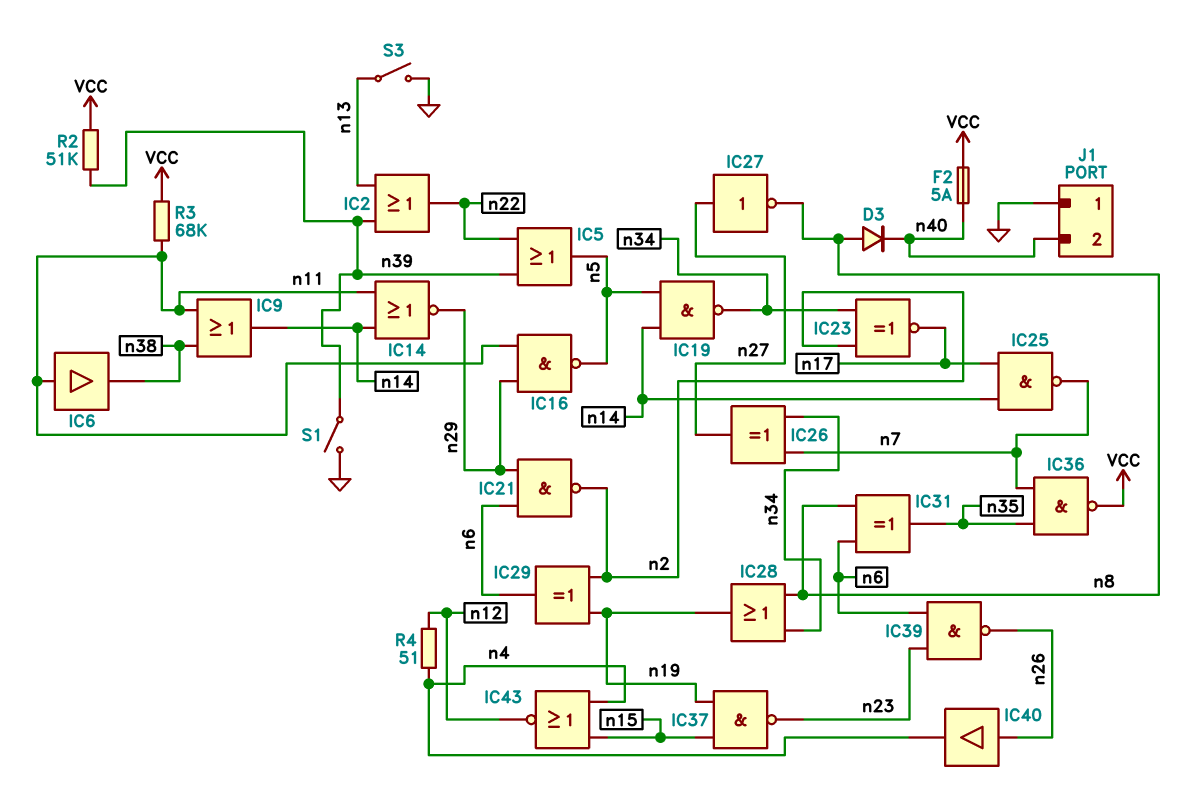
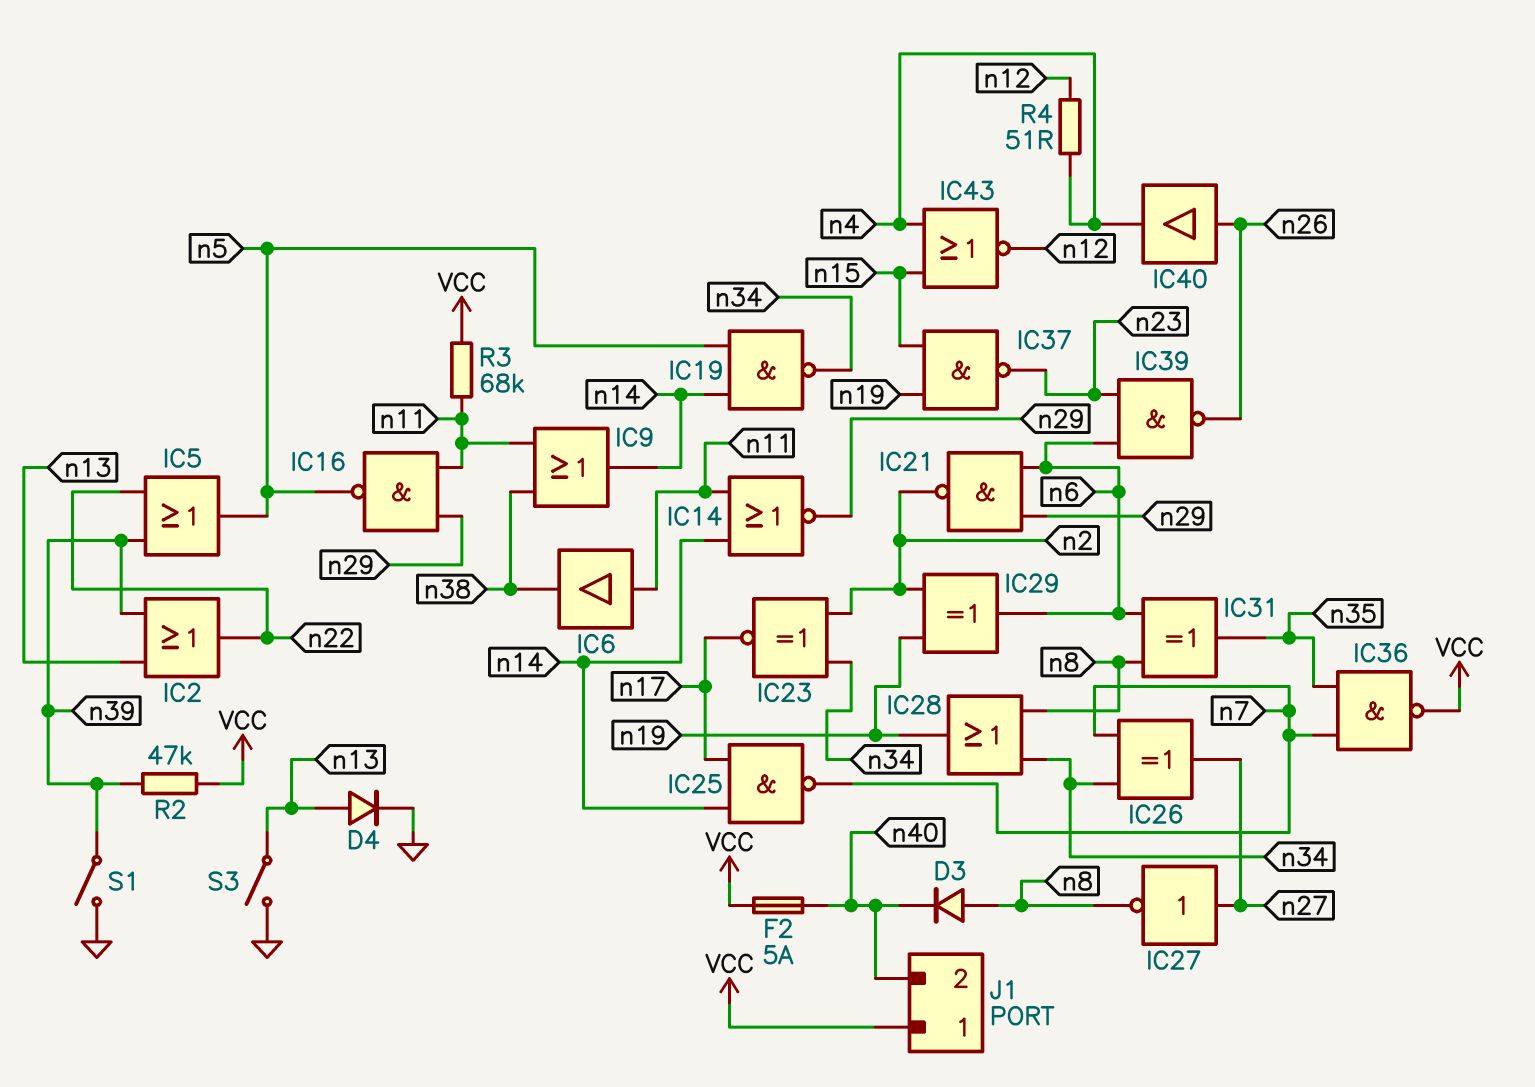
D4: none -> diode (A n13, K GND)
J1 pin 1: GND -> VCC
R2: 51k (VCC, n39) -> 47k (VCC, n39)

